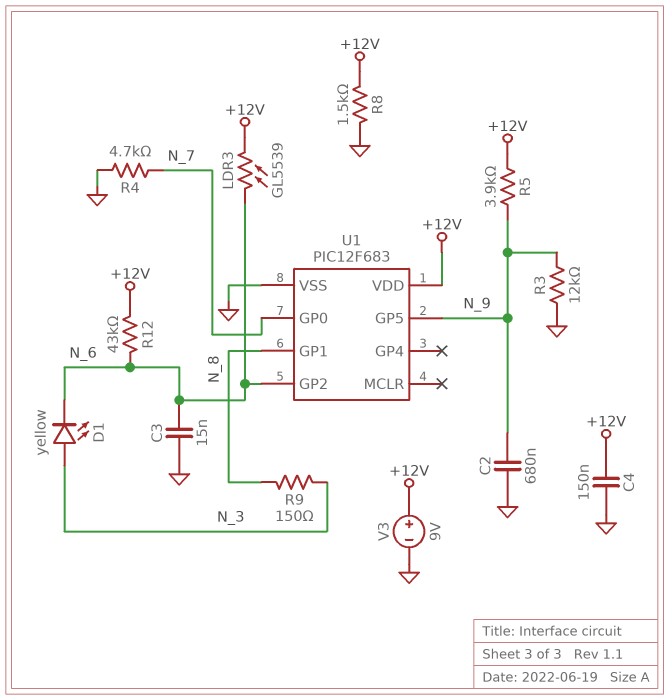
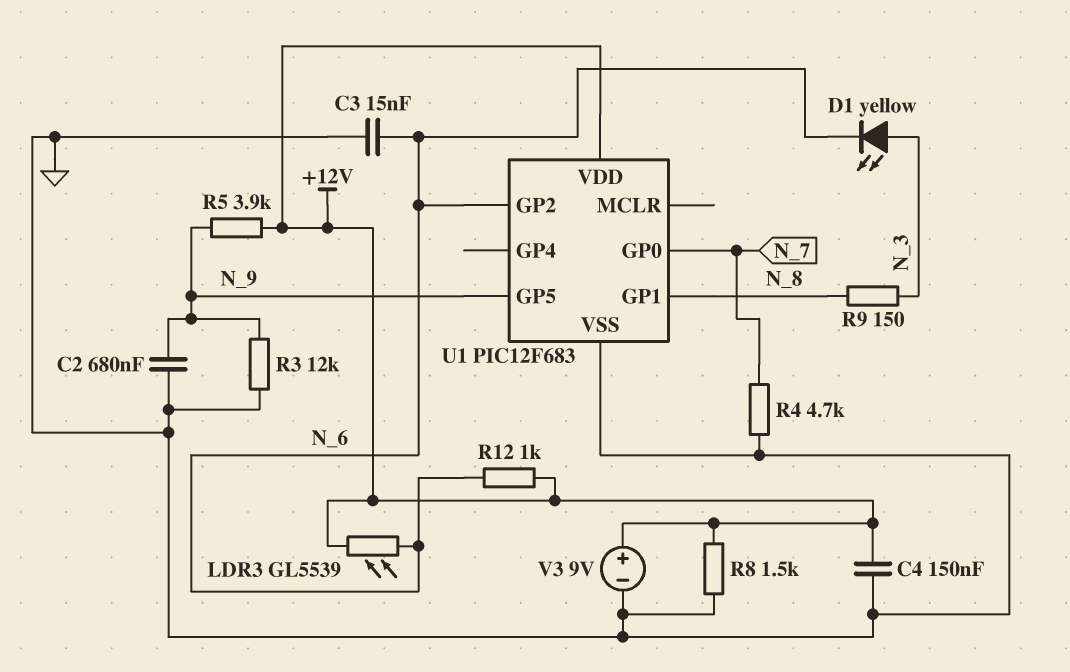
R12: 43k (+12V, N_6) -> 1k (+12V, N_6)

